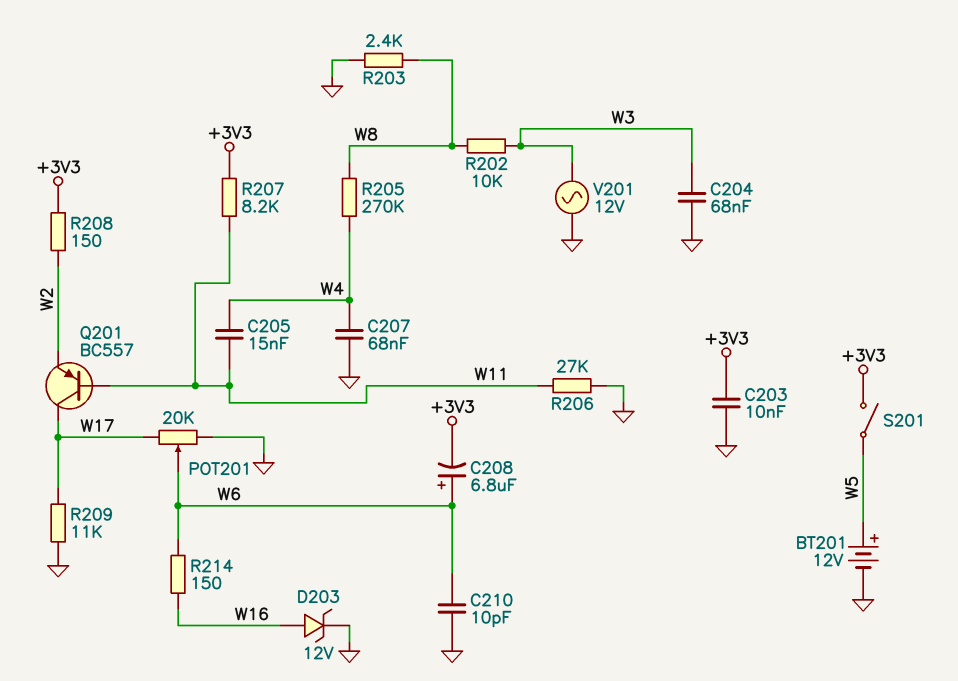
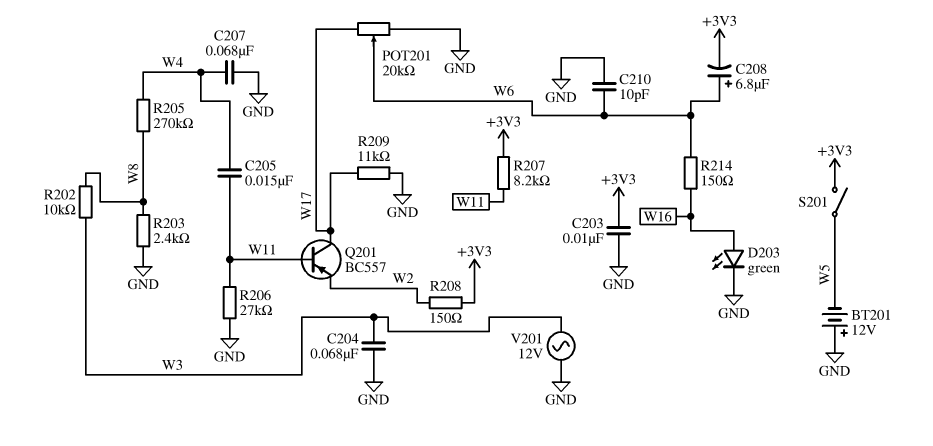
BT201: 12V (plus W5, minus GND) -> 12V (plus GND, minus W5)
D203: zener 12V (A W16, K GND) -> LED green (A W16, K GND)

